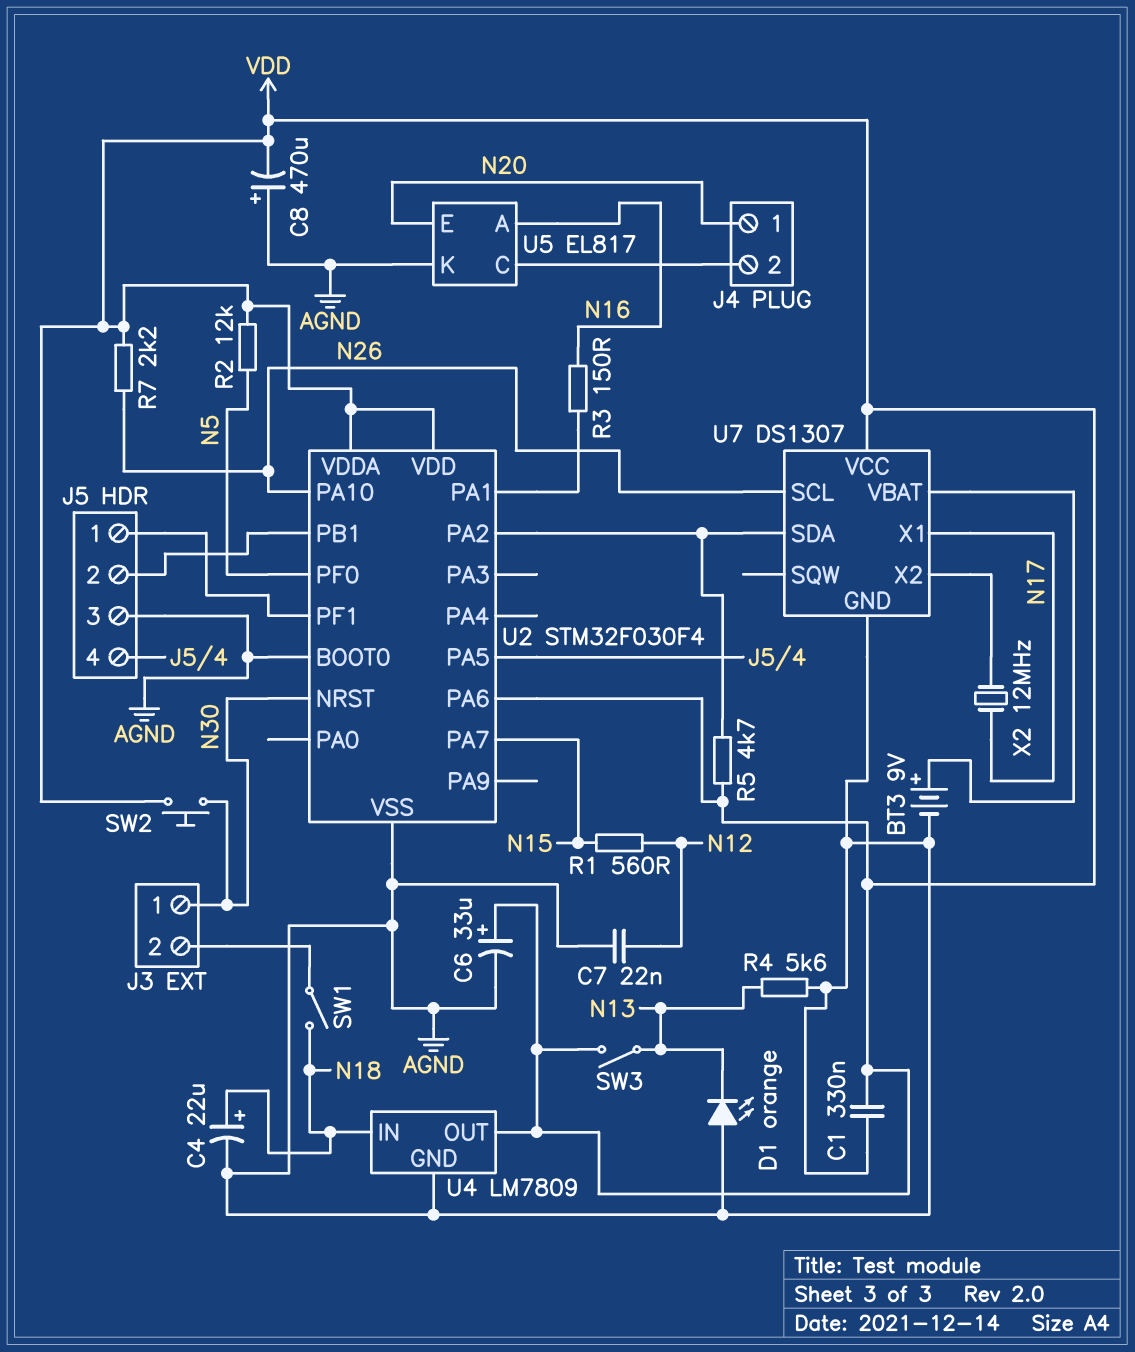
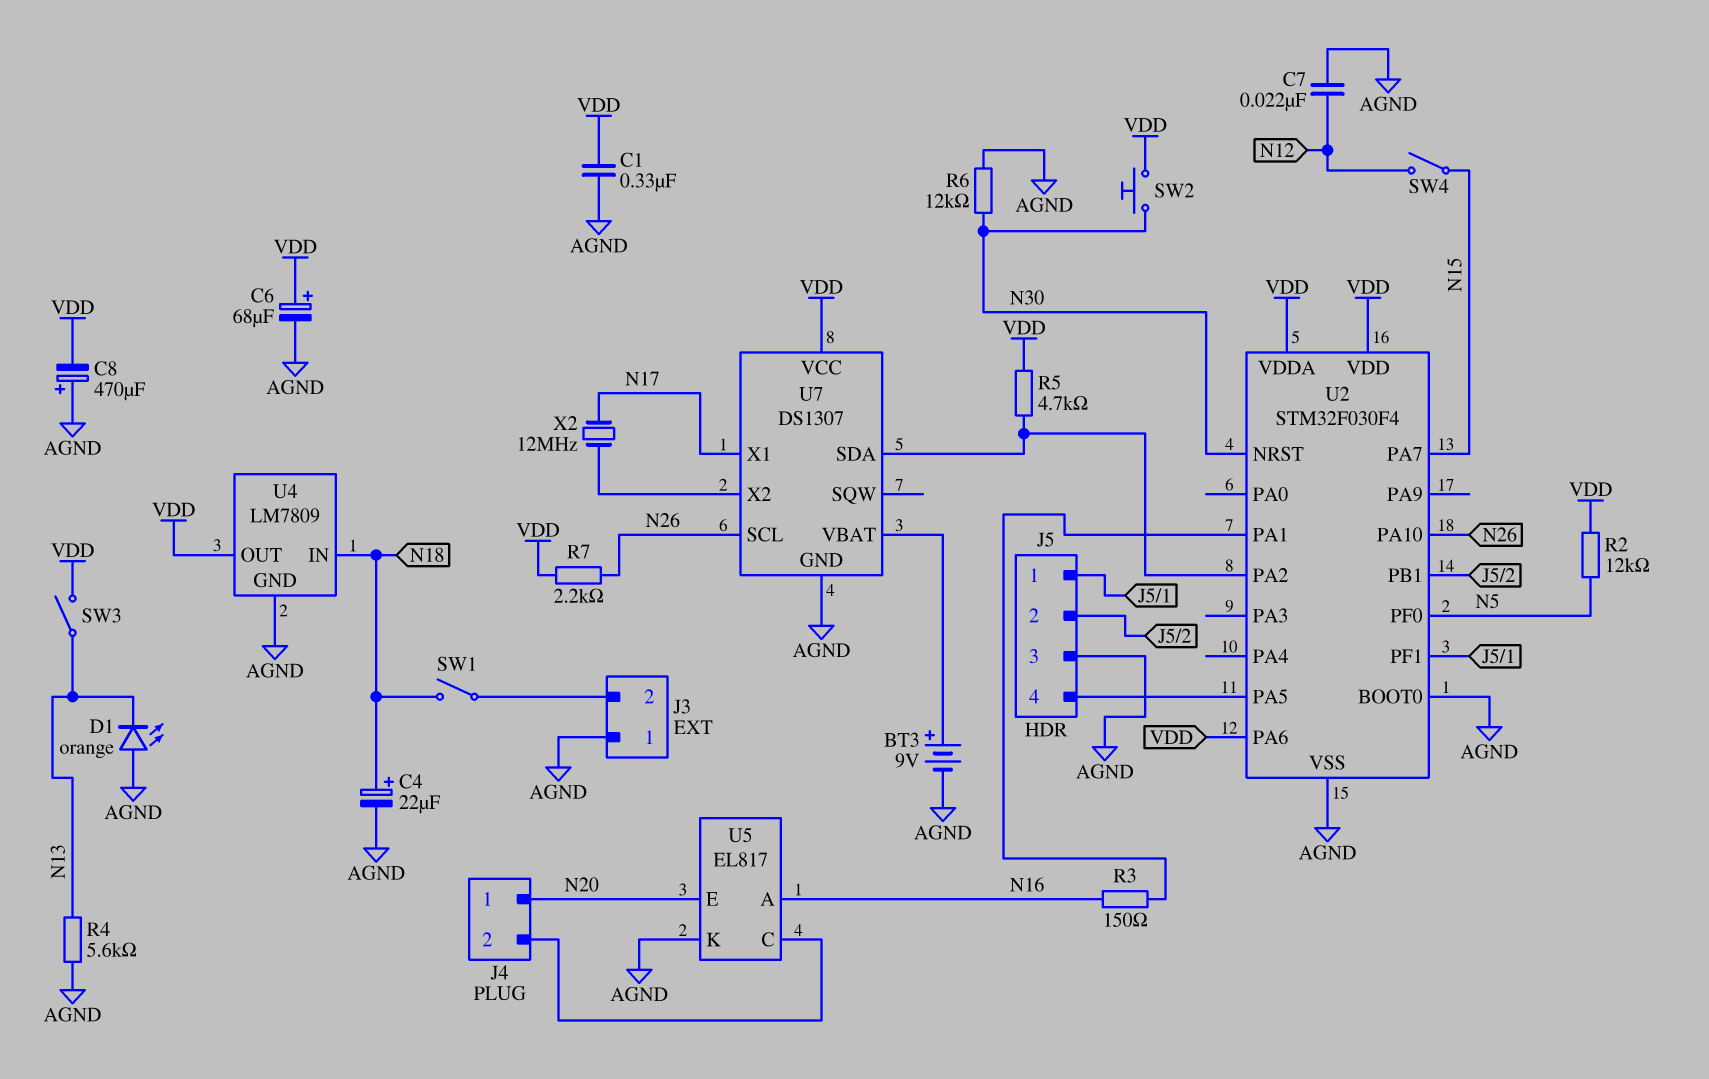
C6: 33uF (plus VDD, minus AGND) -> 68uF (plus VDD, minus AGND)
J3 pin 1: N30 -> AGND
R1: 560 (N12, N15) -> none
R6: none -> 12k (AGND, N30)
SW4: none -> switch (N12, N15)

